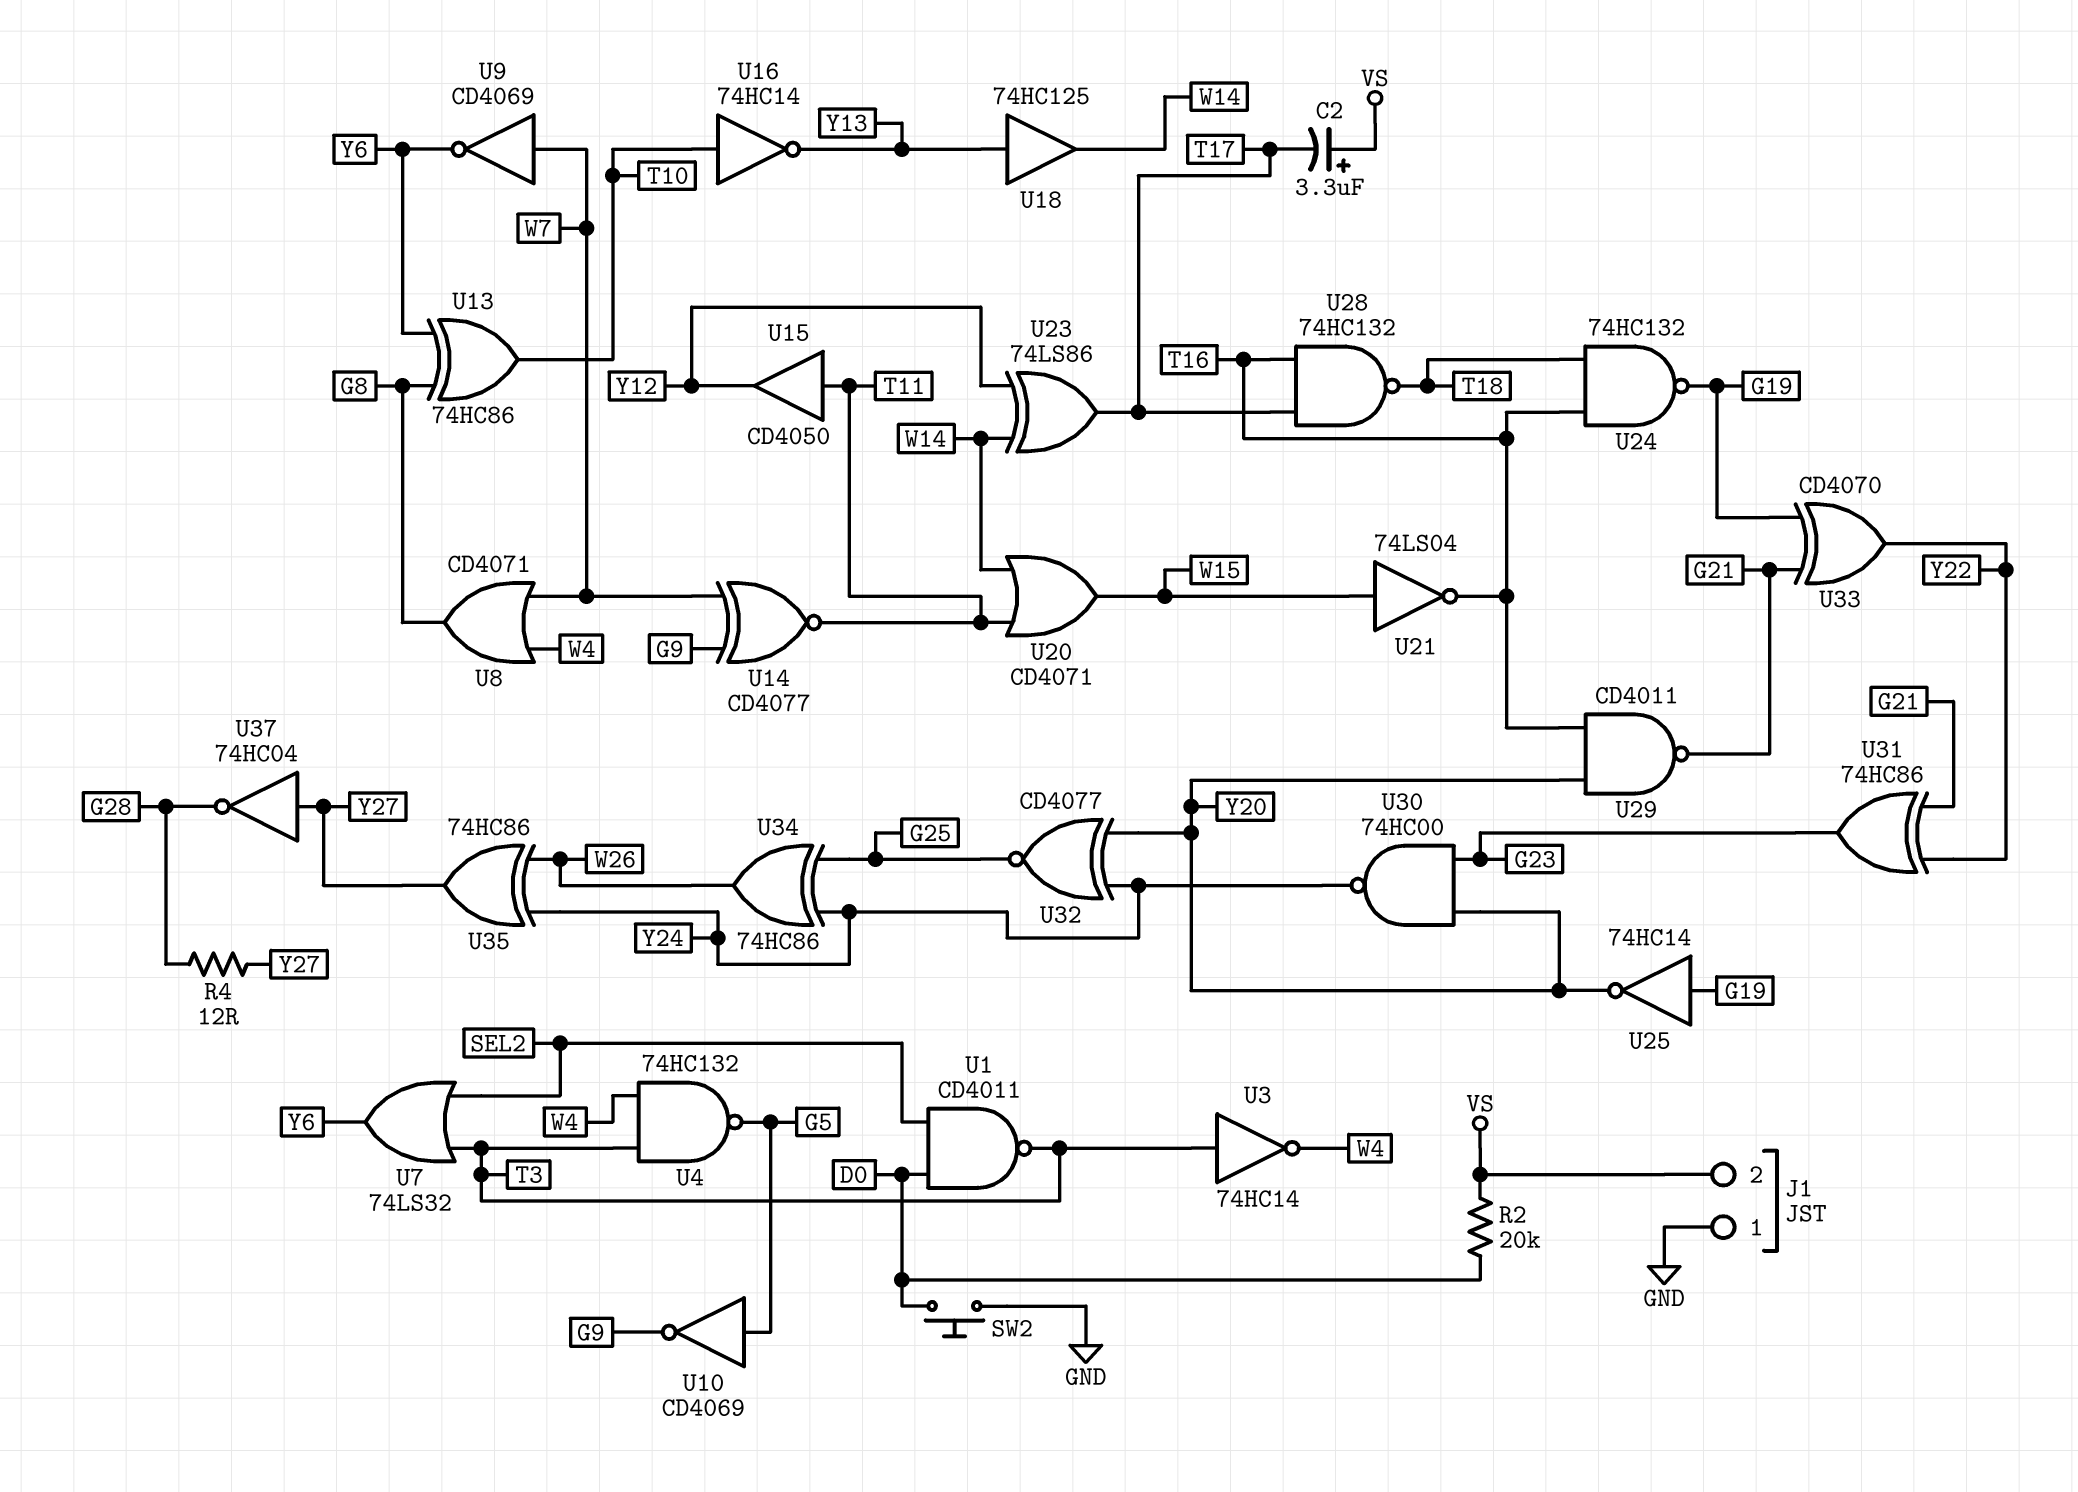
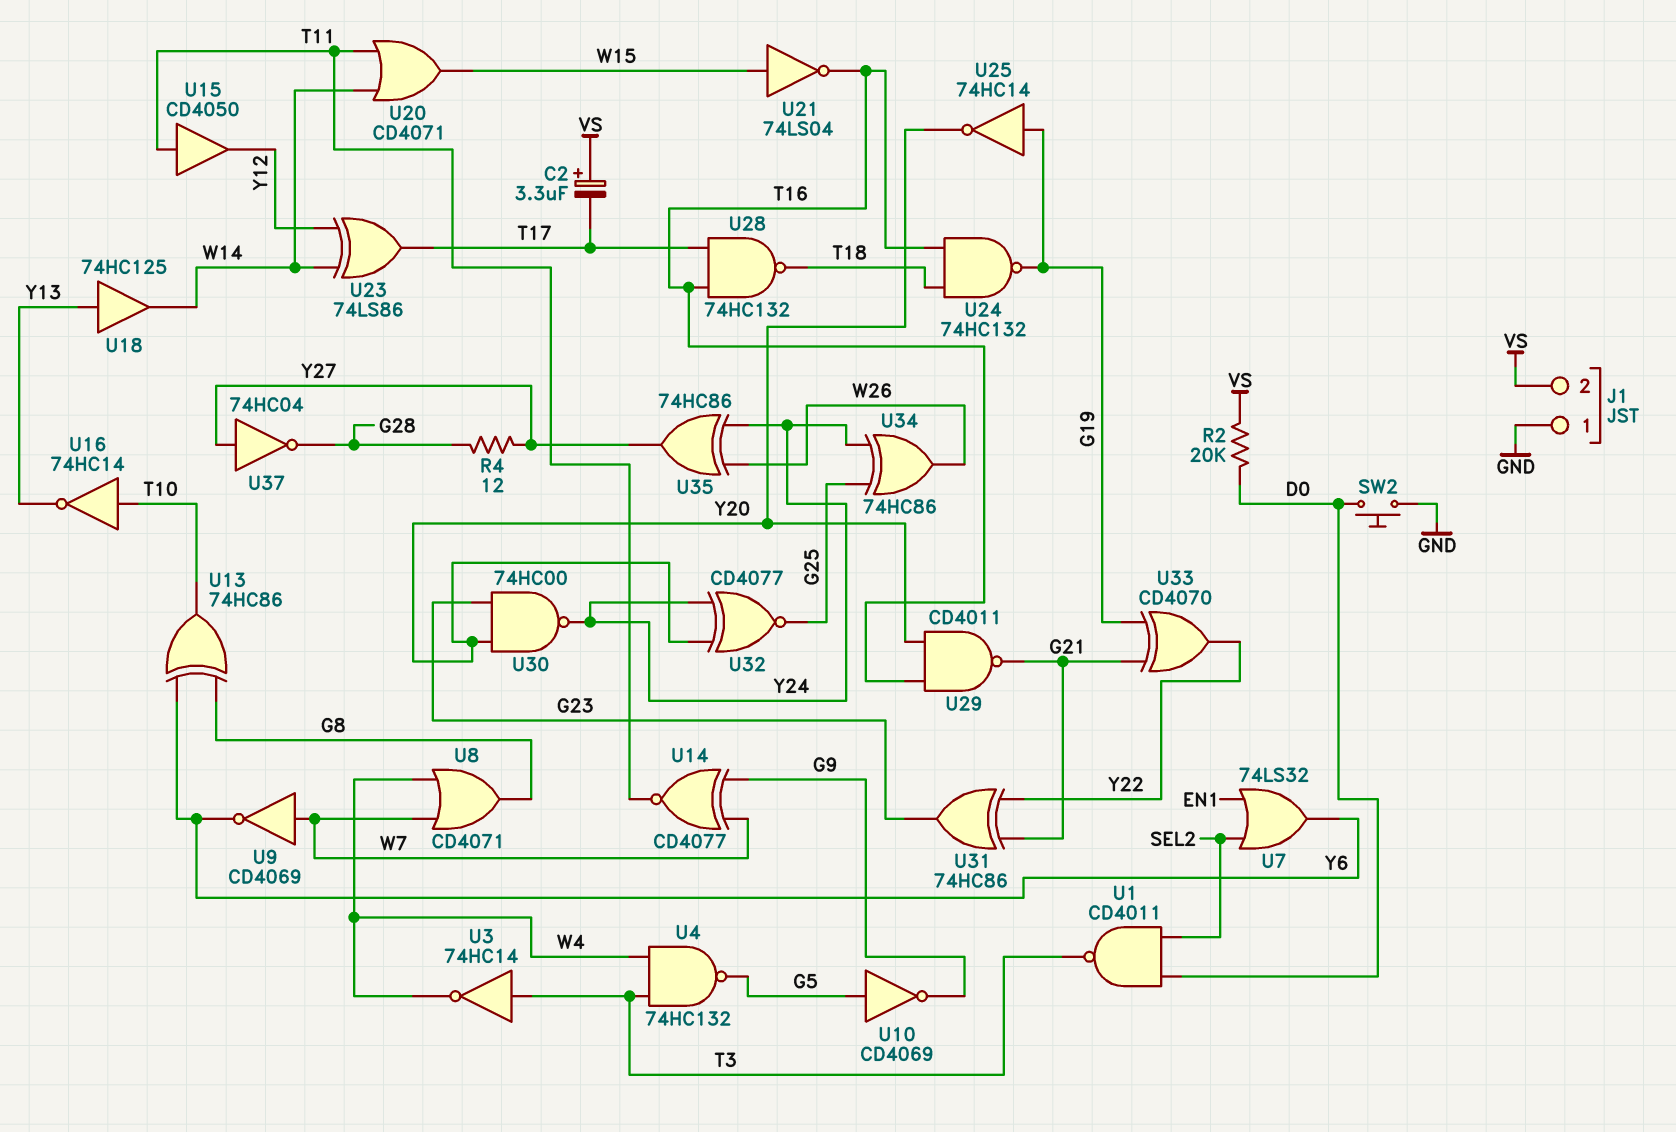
U7: OR 74LS32 (in SEL2, in T3, out Y6) -> OR 74LS32 (in EN1, in SEL2, out Y6)

